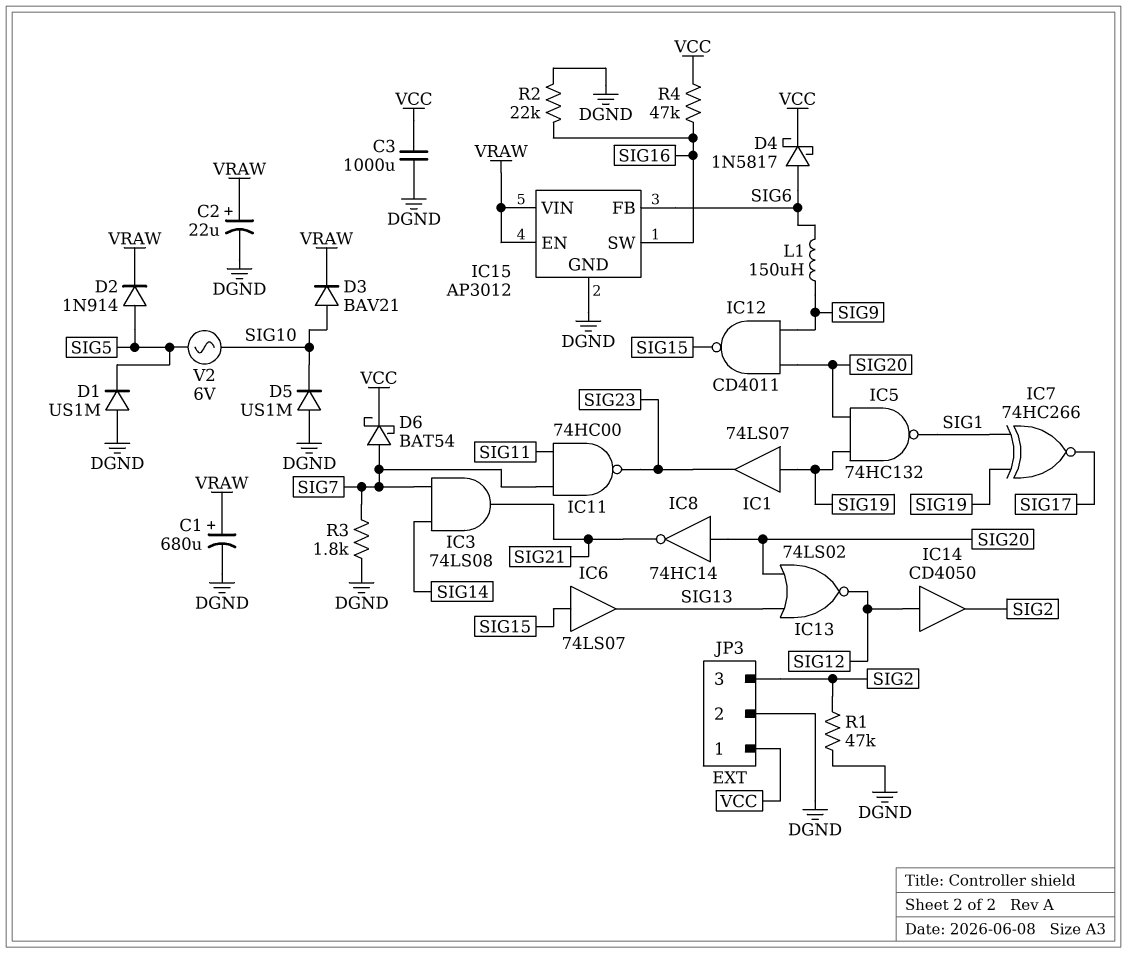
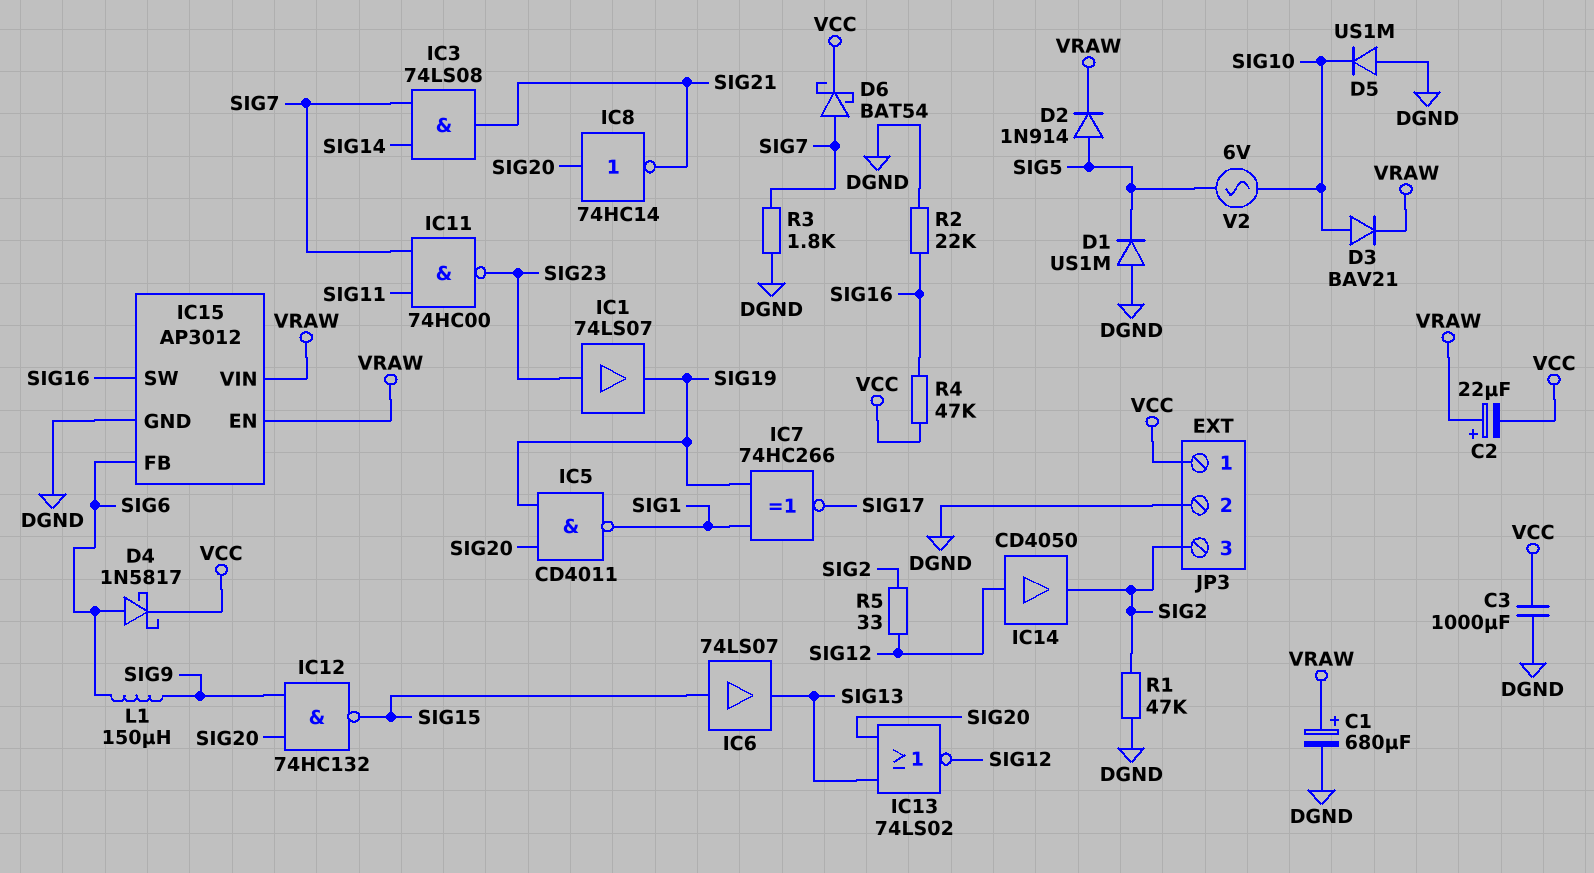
C2: 22uF (plus VRAW, minus DGND) -> 22uF (plus VRAW, minus VCC)
IC1: buffer 74LS07 (in SIG19, out SIG23) -> buffer 74LS07 (in SIG23, out SIG19)
IC5: NAND 74HC132 (in SIG19, in SIG20, out SIG1) -> NAND CD4011 (in SIG19, in SIG20, out SIG1)
IC12: NAND CD4011 (in SIG9, in SIG20, out SIG15) -> NAND 74HC132 (in SIG9, in SIG20, out SIG15)
R5: none -> 33 (SIG2, SIG12)

